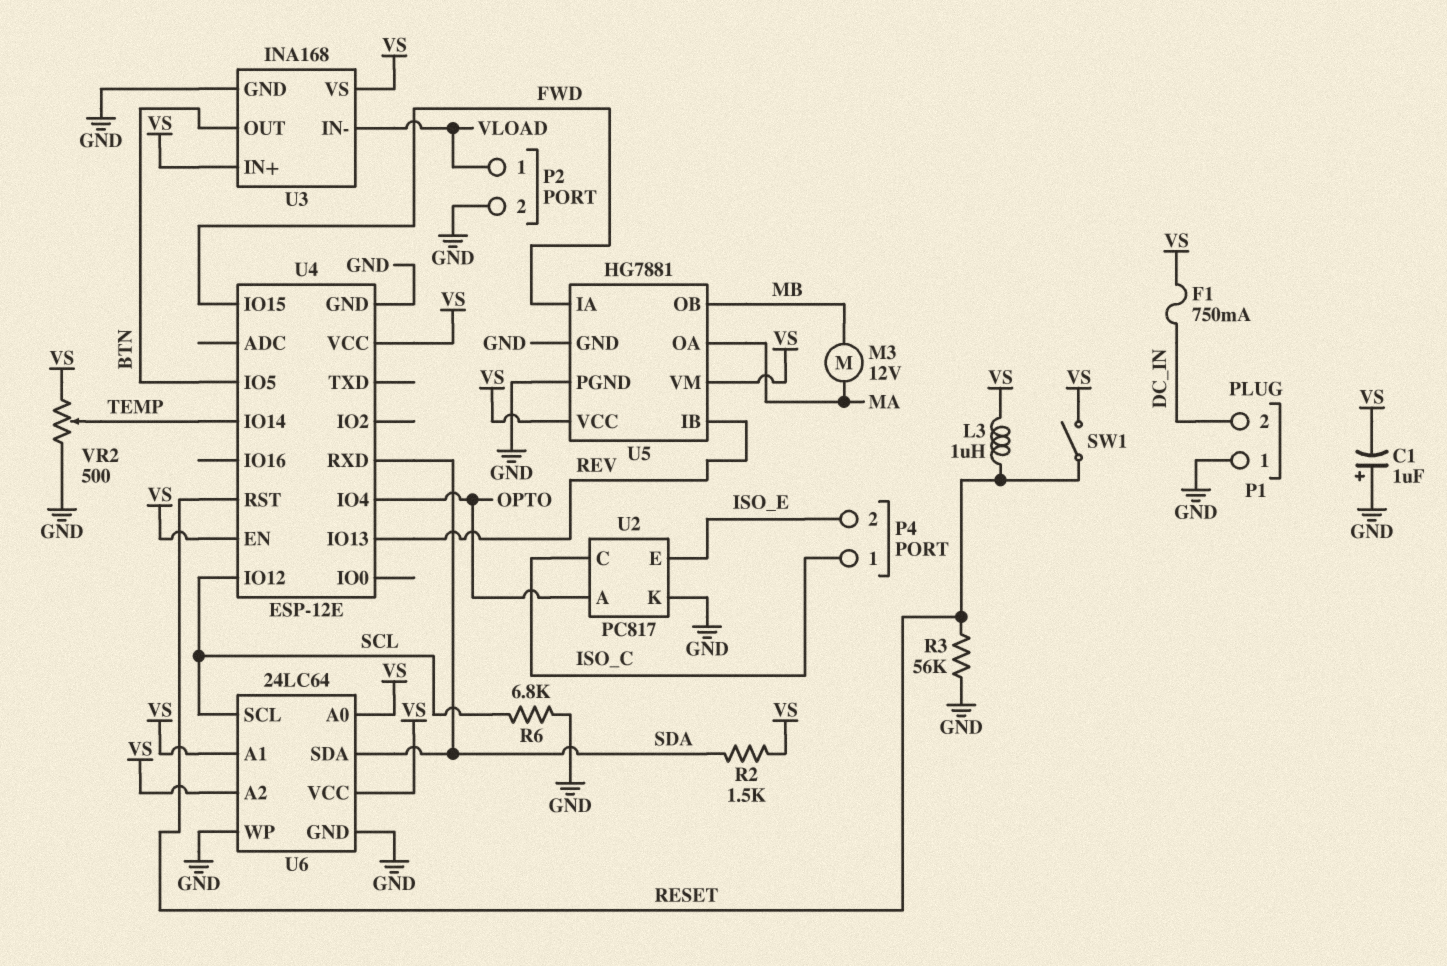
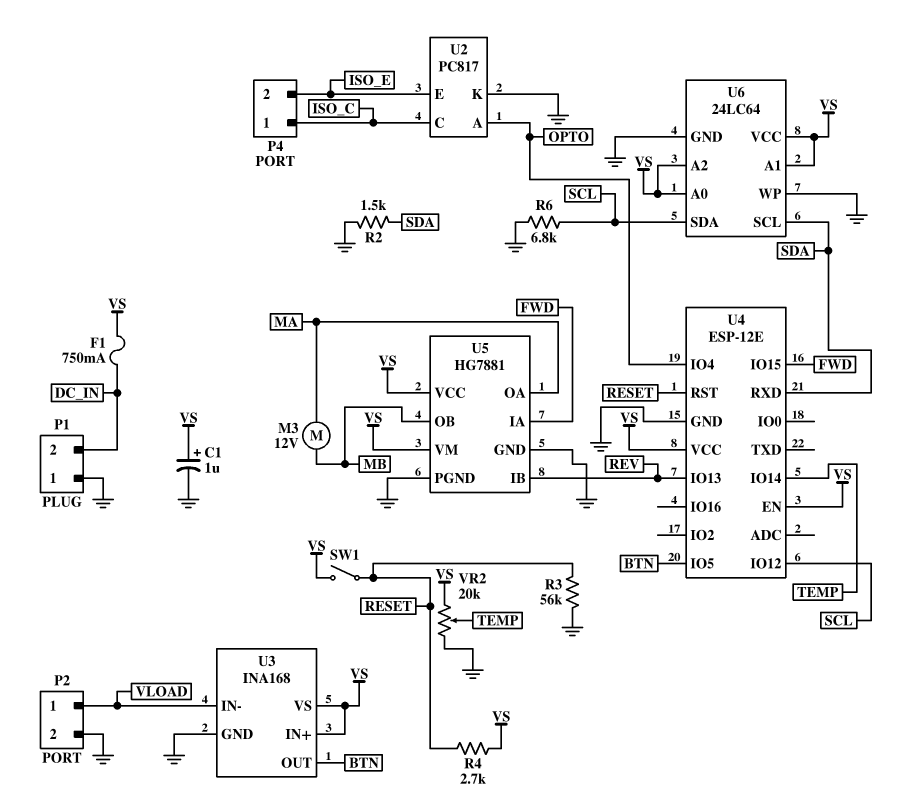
C1: 1uF (plus GND, minus VS) -> 1uF (plus VS, minus GND)
L3: 1uH (RESET, VS) -> none
R2: 1.5k (SDA, VS) -> 1.5k (GND, SDA)
R4: none -> 2.7k (RESET, VS)
U6 pin SCL: SCL -> SDA
U6 pin SDA: SDA -> SCL
VR2: 500 (GND, VS, wiper TEMP) -> 20k (GND, VS, wiper TEMP)

